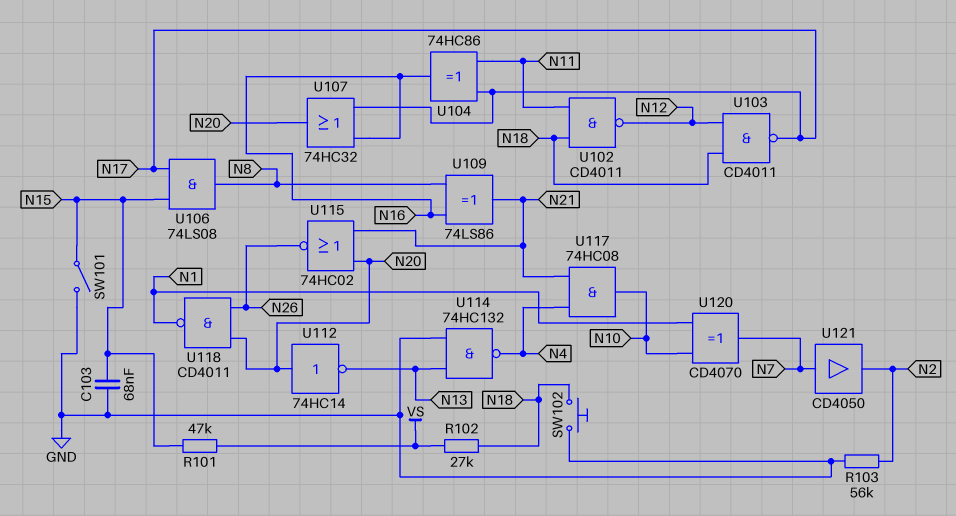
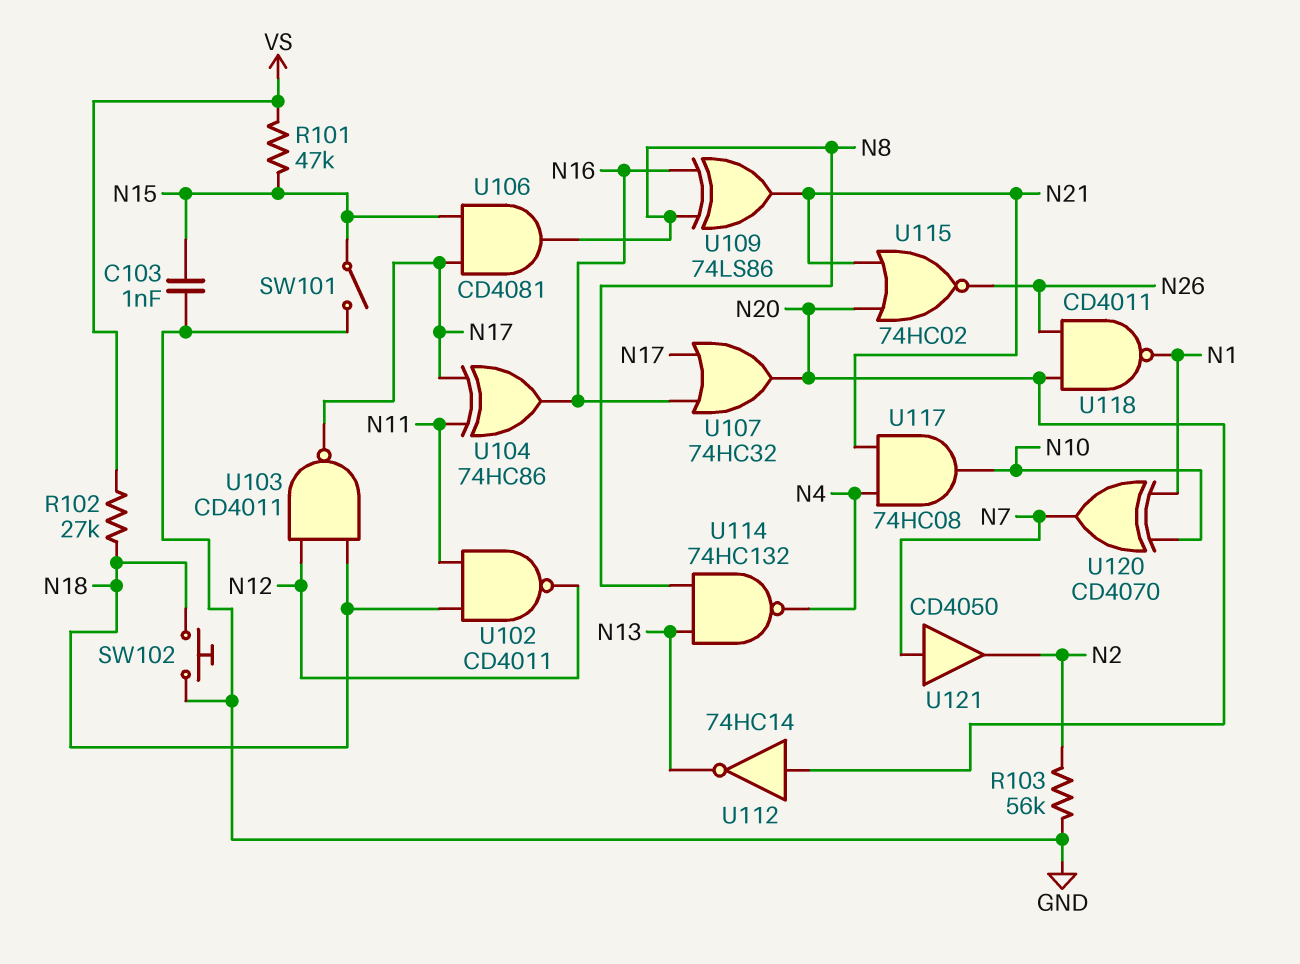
C103: 68nF (GND, N15) -> 1nF (GND, N15)
U106: AND 74LS08 (in N15, in N17, out N8) -> AND CD4081 (in N15, in N17, out N8)
U114: NAND 74HC132 (in GND, in N13, out N4) -> NAND 74HC132 (in N8, in N13, out N4)

